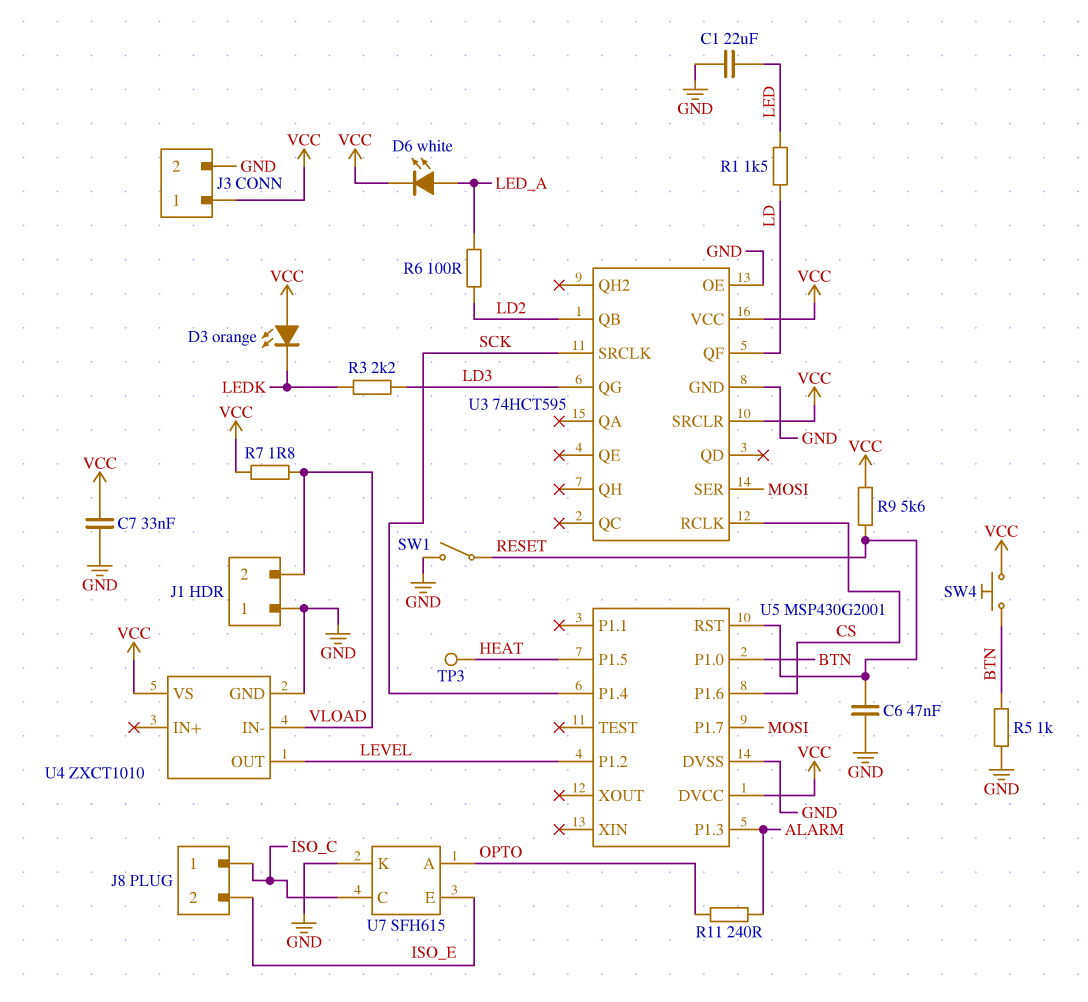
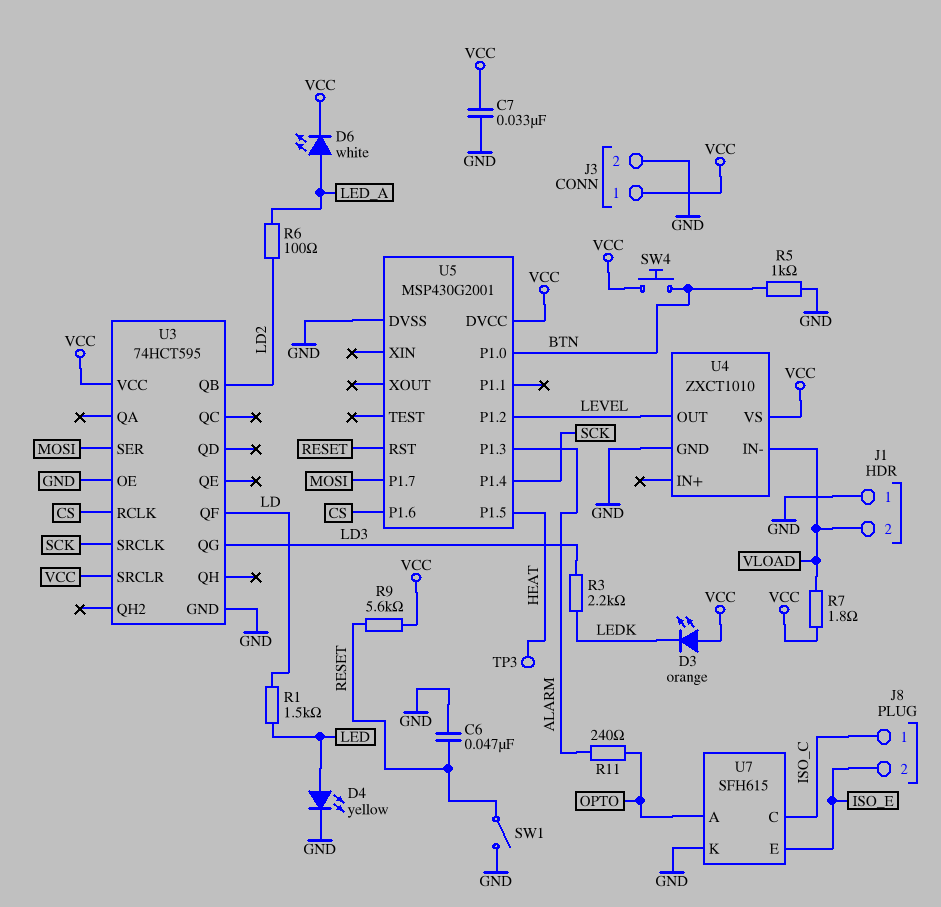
C1: 22uF (GND, LED) -> none
D4: none -> LED yellow (A LED, K GND)

